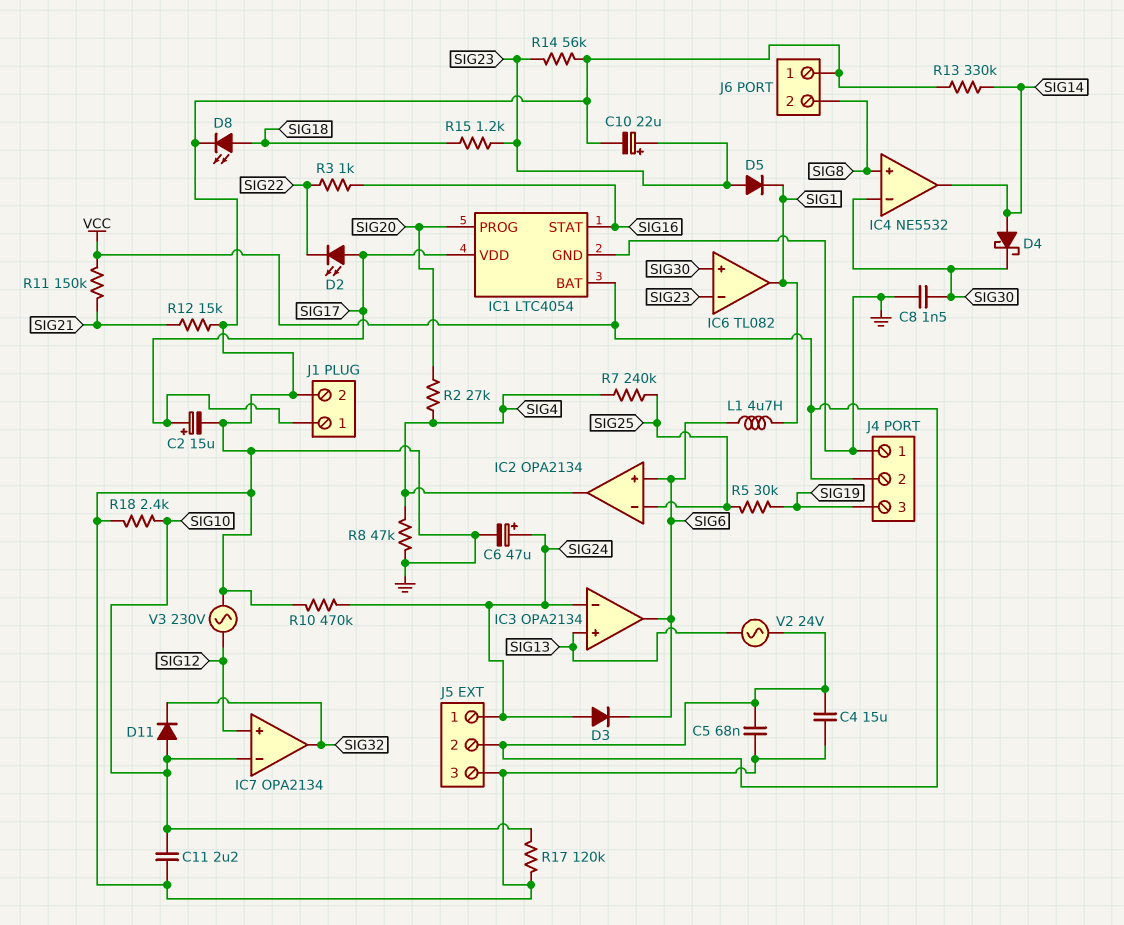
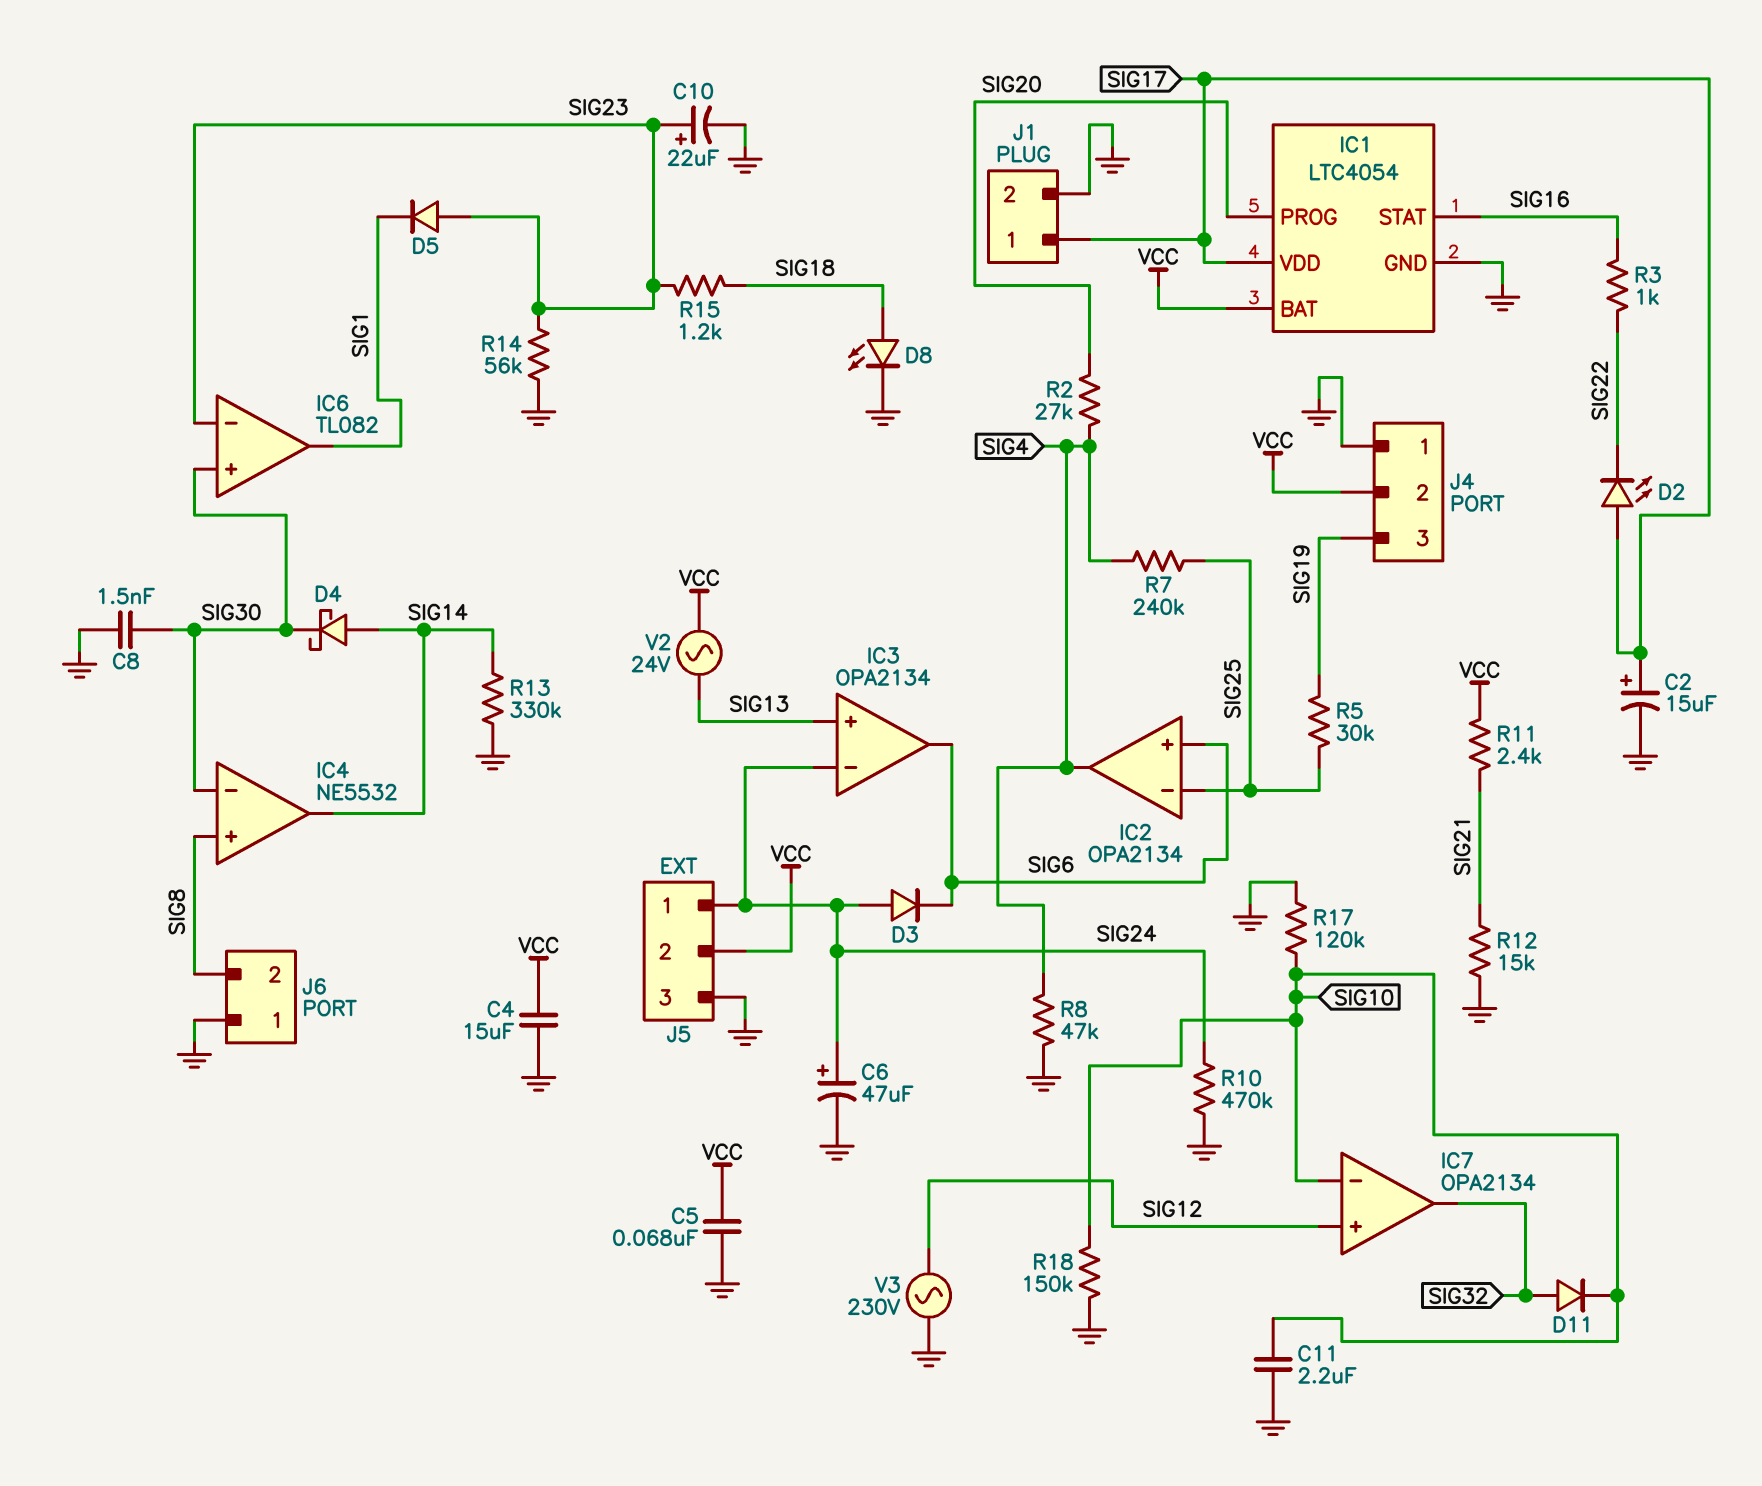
D11: diode (A SIG10, K SIG32) -> diode (A SIG32, K SIG10)
L1: 4.7uH (SIG1, SIG6) -> none
R11: 150k (SIG21, VCC) -> 2.4k (SIG21, VCC)
R18: 2.4k (GND, SIG10) -> 150k (GND, SIG10)

